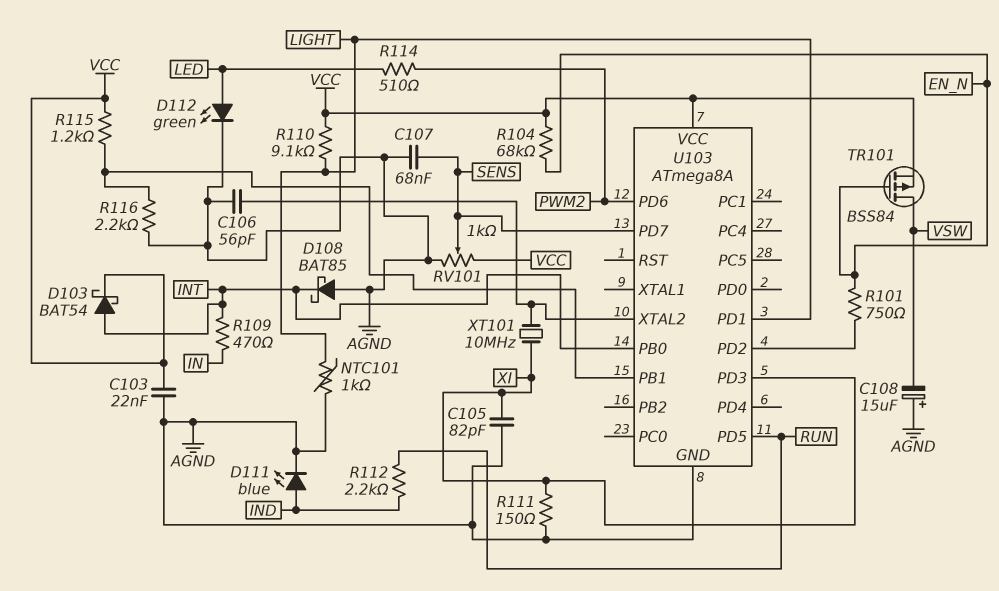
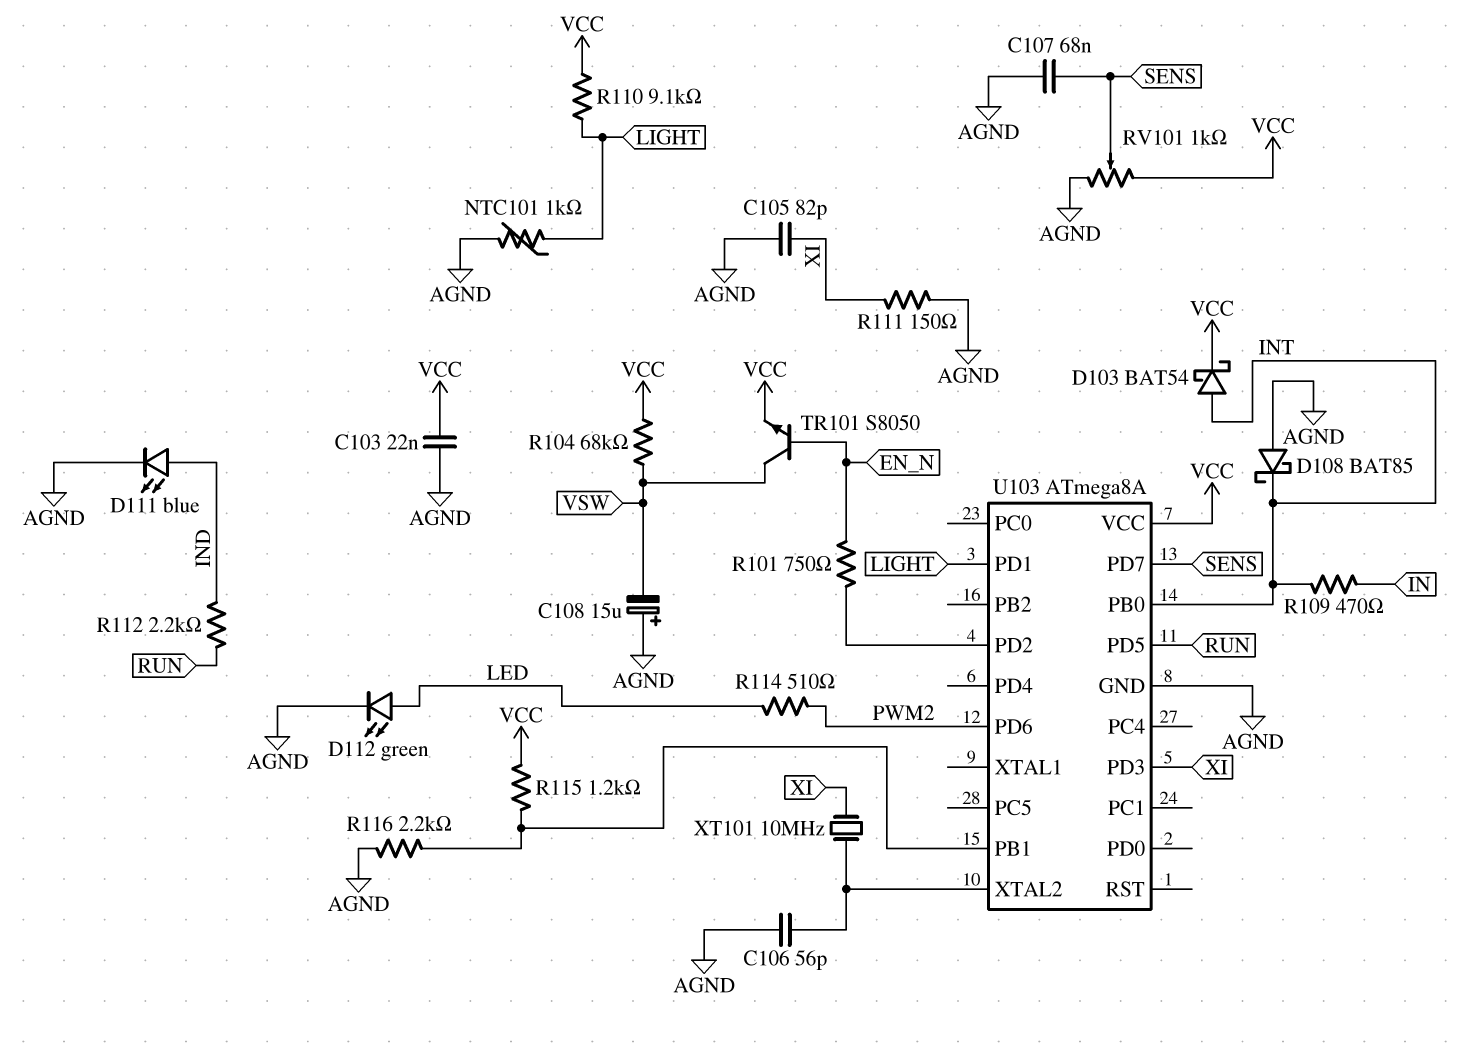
R104: 68k (EN_N, VCC) -> 68k (VCC, VSW)
TR101: PMOS BSS84 (G EN_N, D VSW, S VCC) -> NPN S8050 (B EN_N, C VSW, E VCC)

